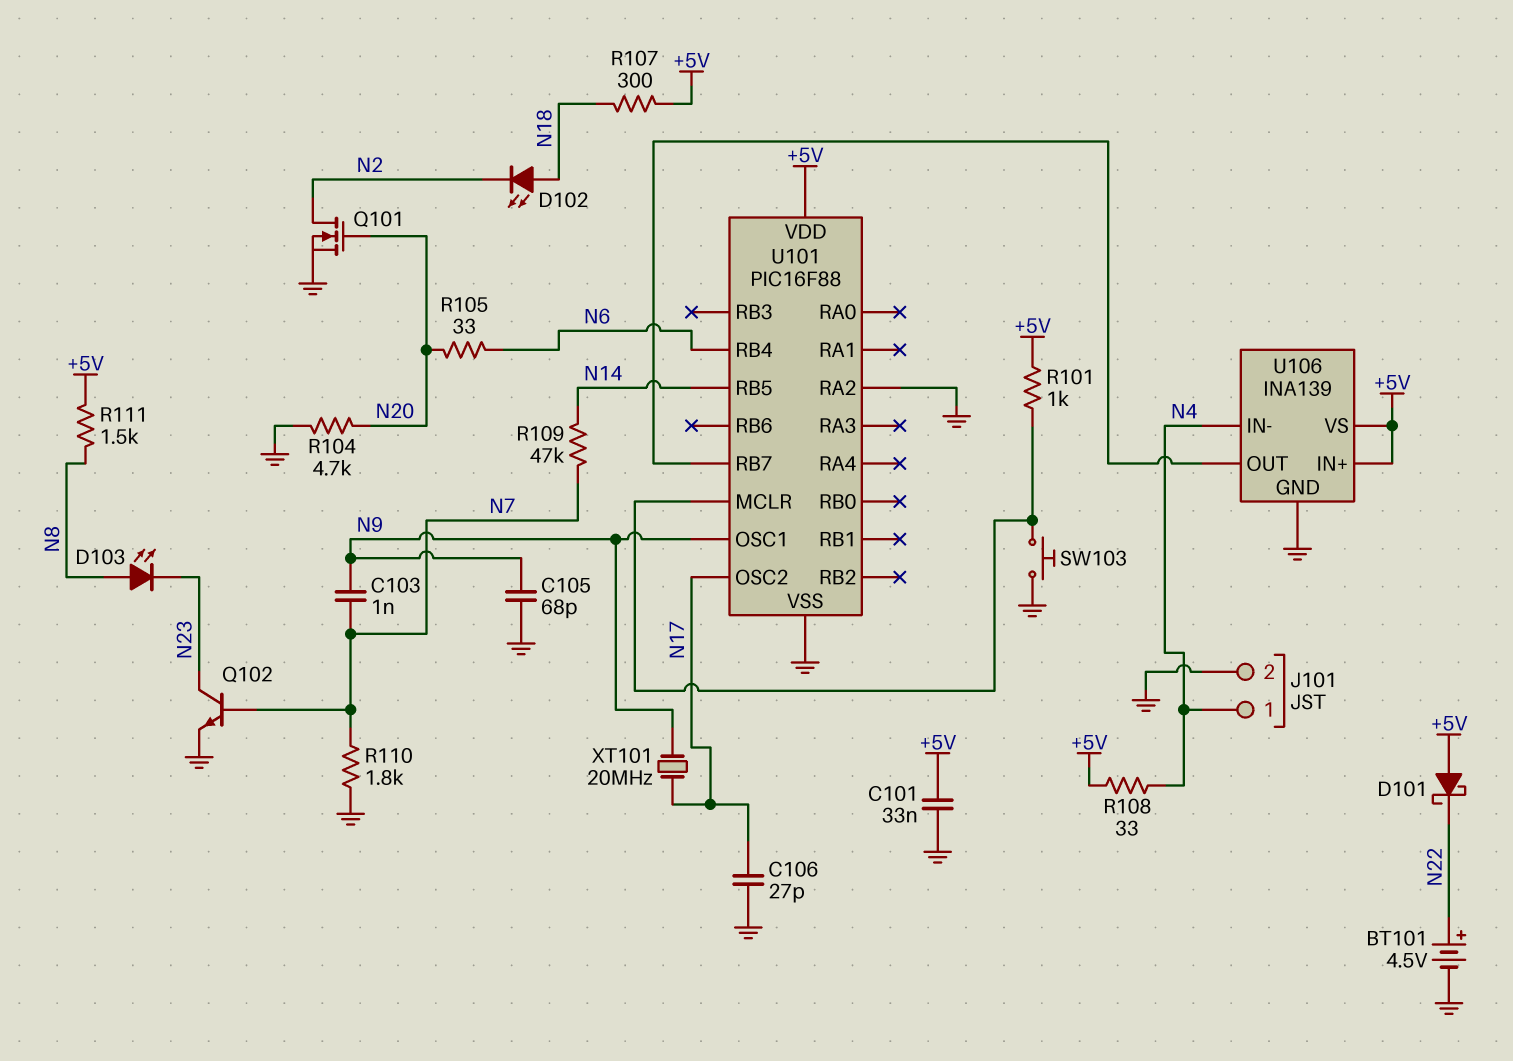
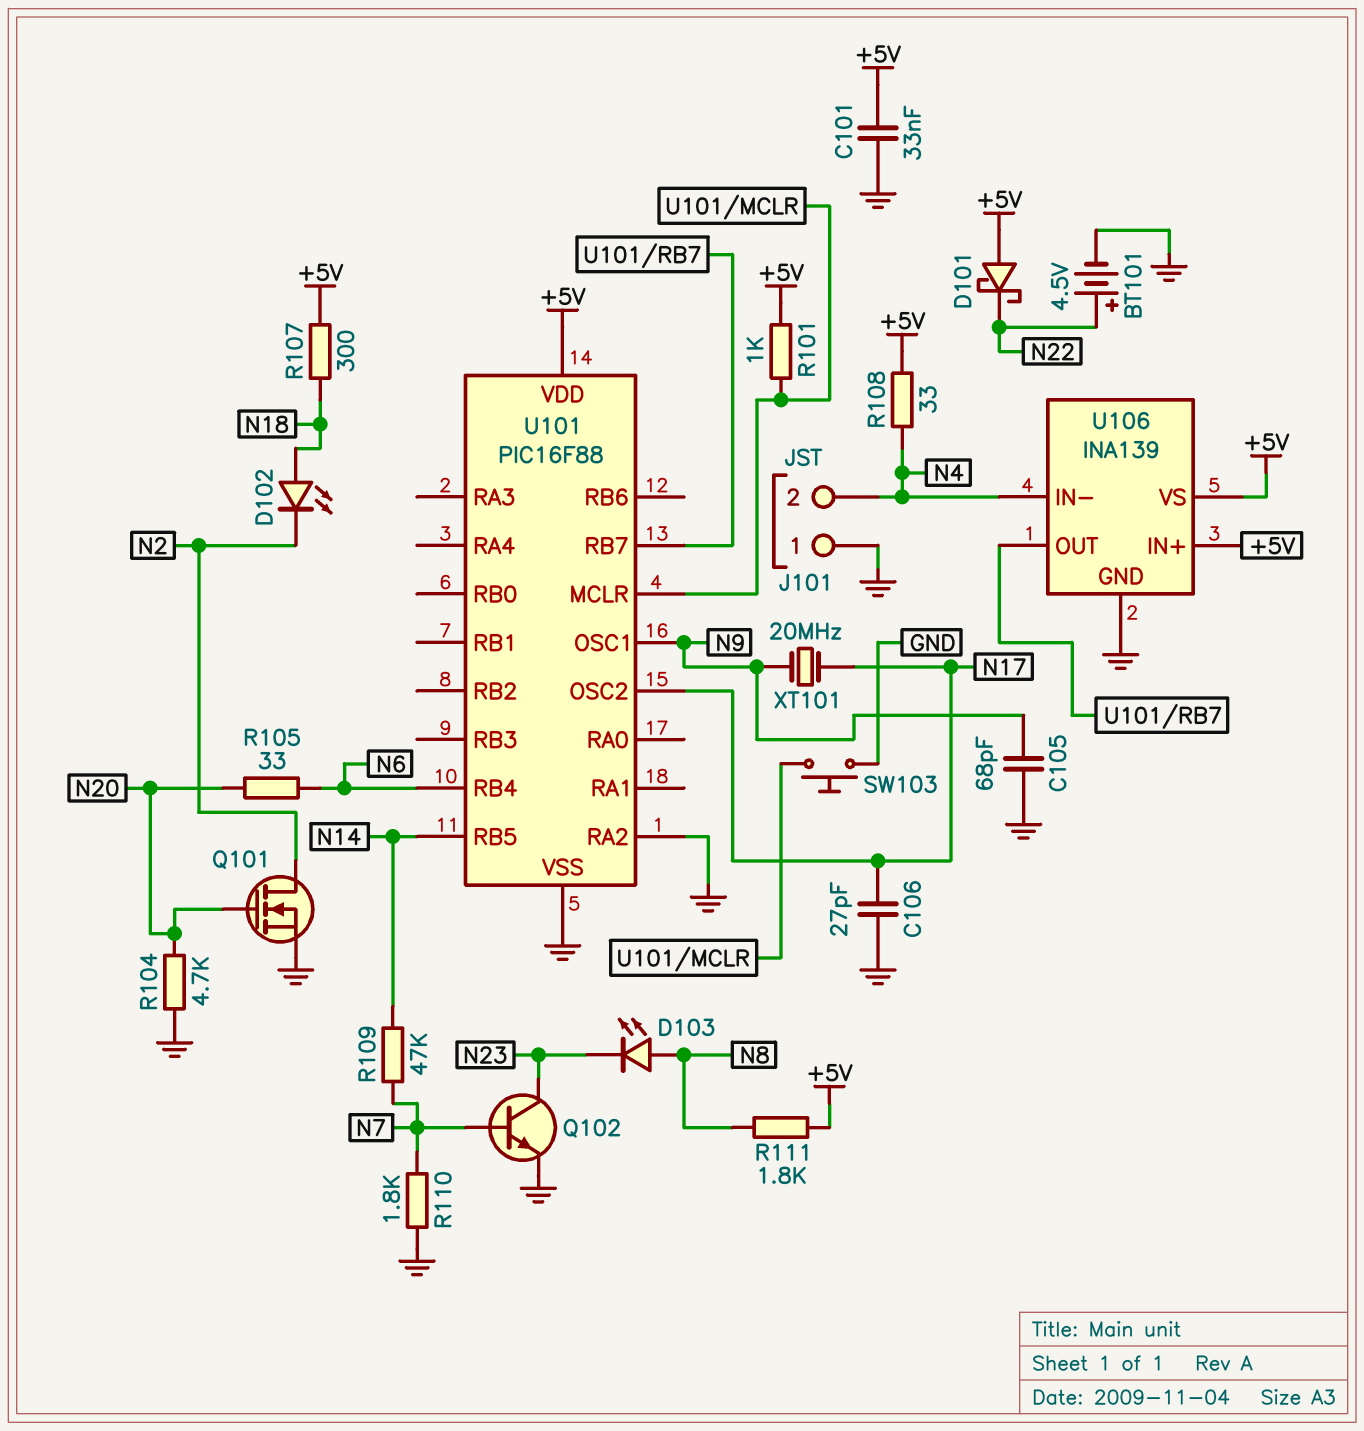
C103: 1nF (N7, N9) -> none
J101 pin 1: N4 -> GND
J101 pin 2: GND -> N4
R111: 1.5k (+5V, N8) -> 1.8k (+5V, N8)

